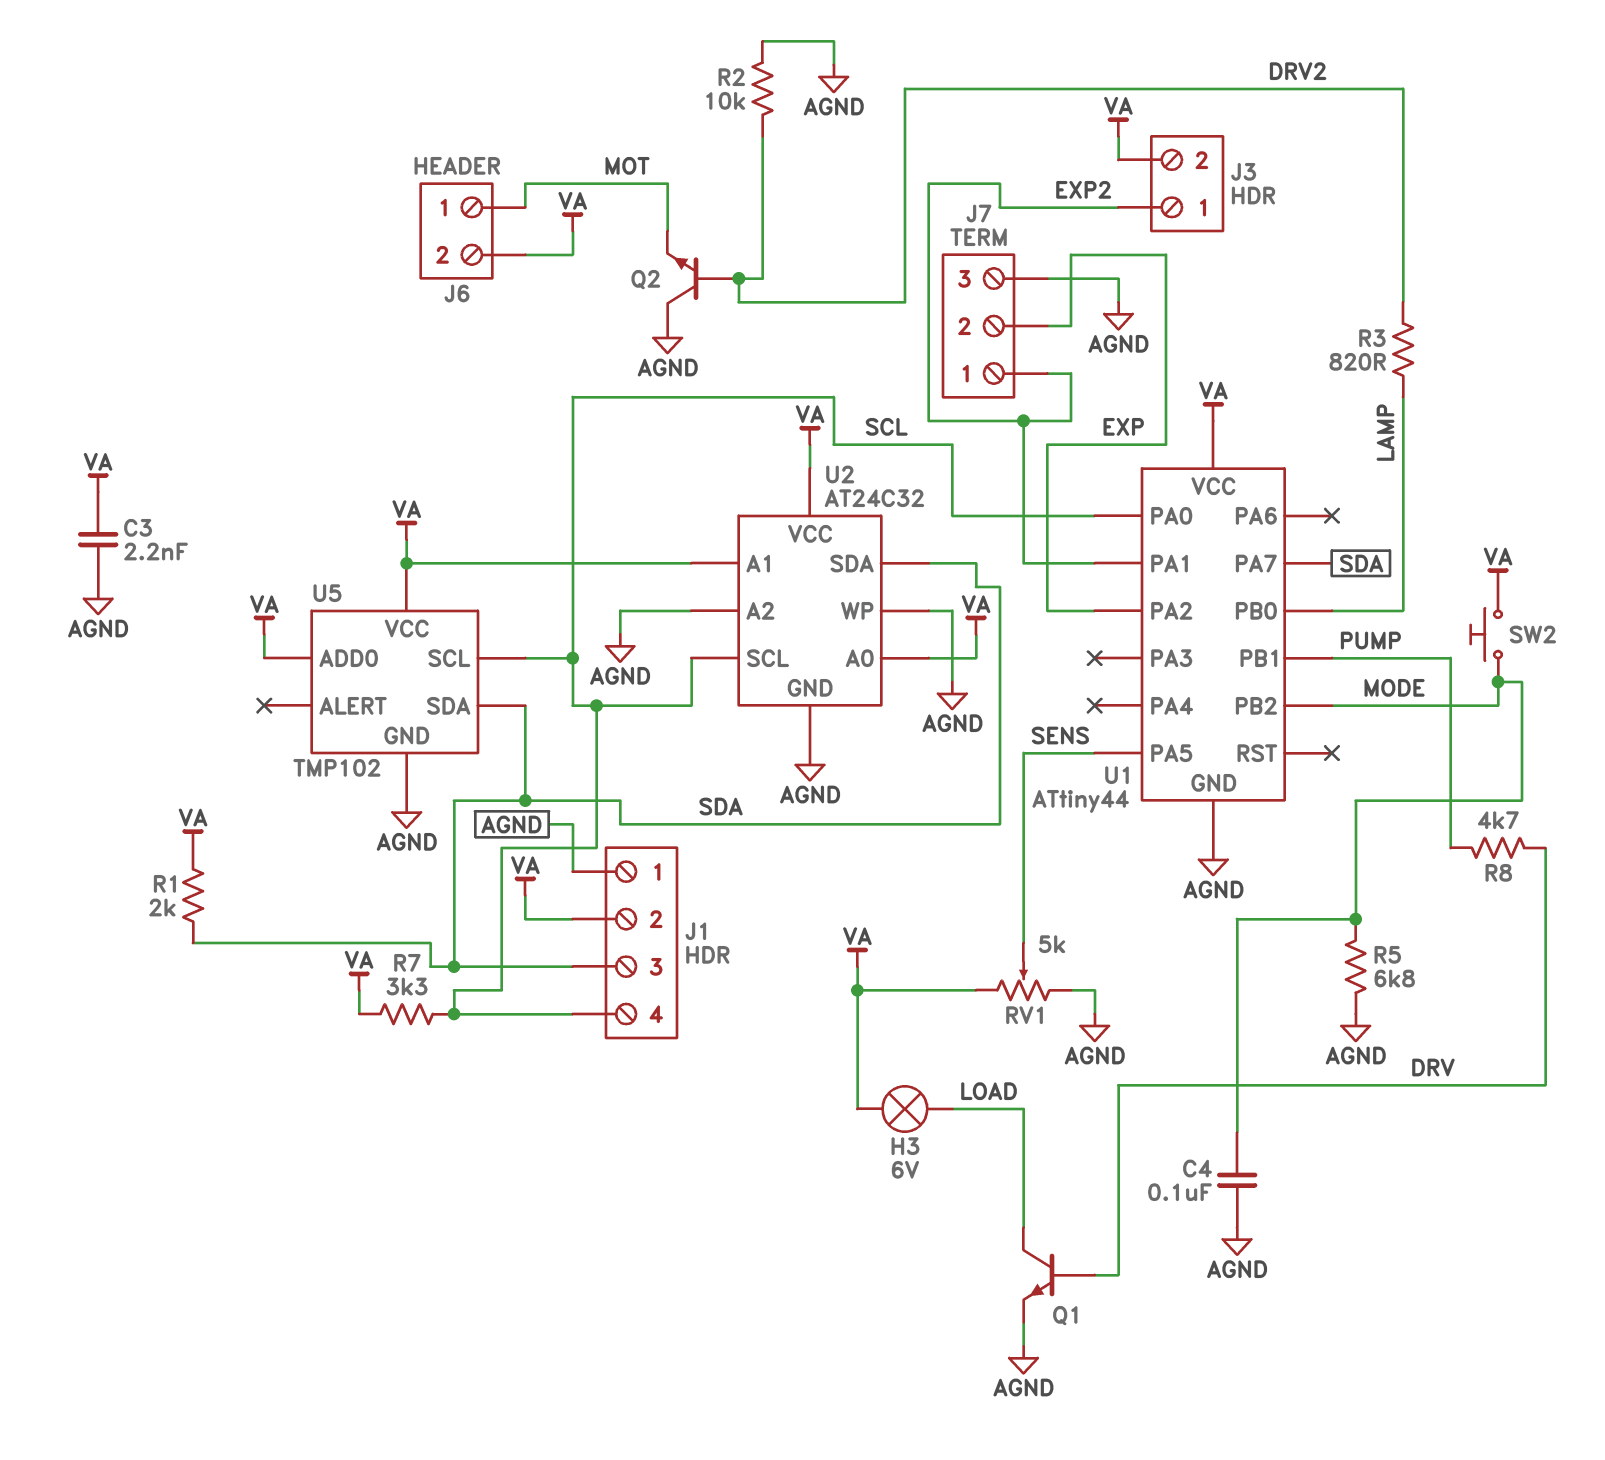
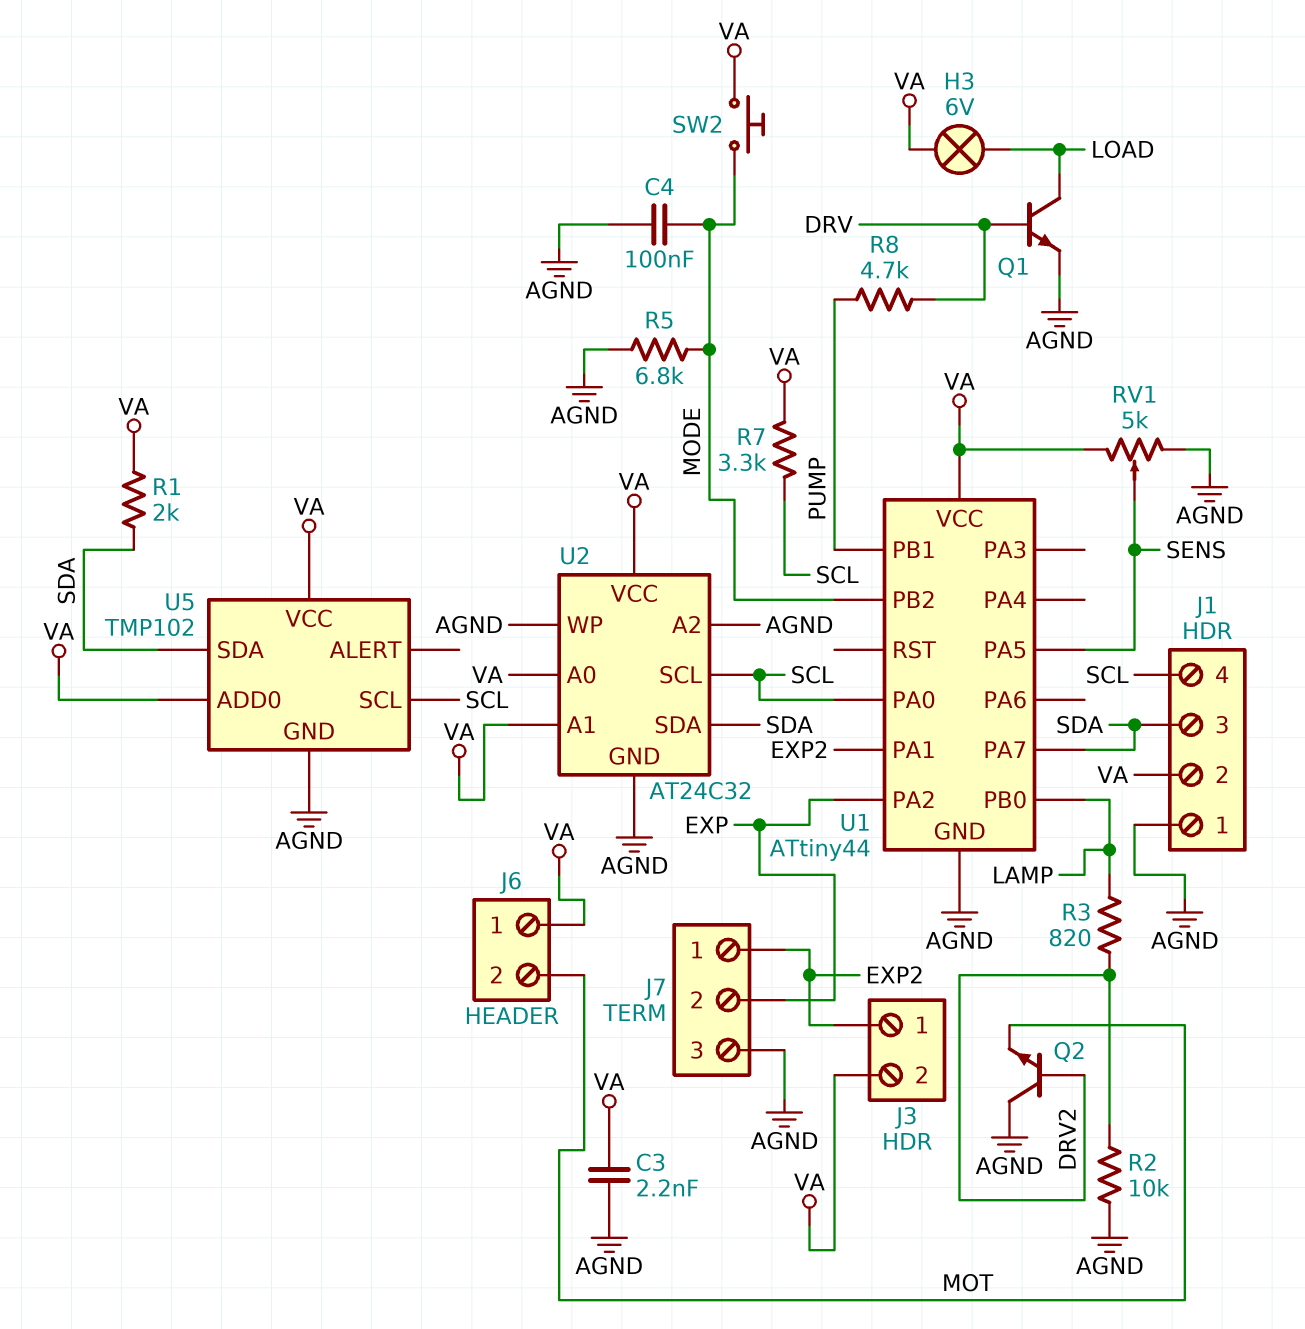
J6 pin 1: MOT -> VA
J6 pin 2: VA -> MOT

